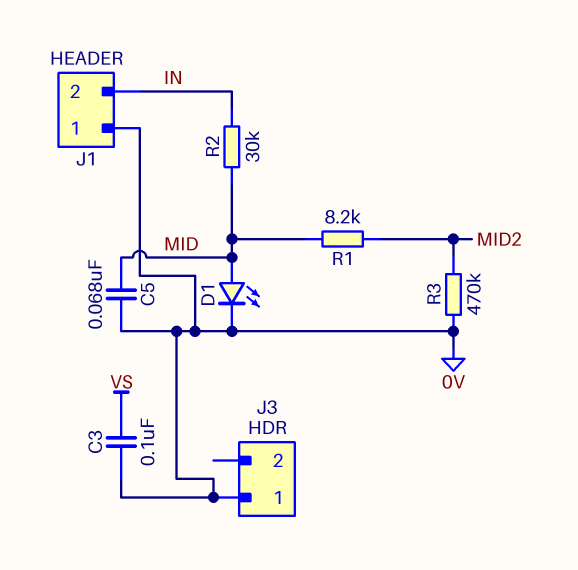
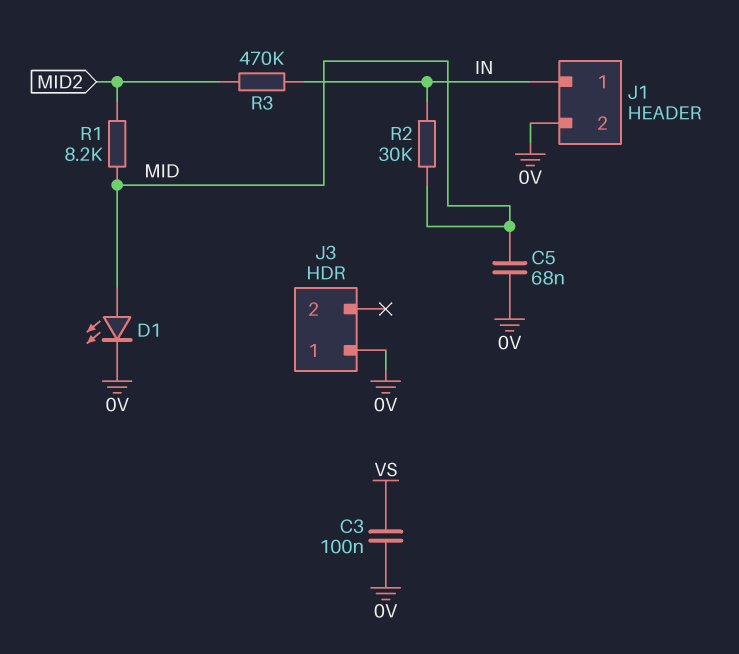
J1 pin 1: 0V -> IN
J1 pin 2: IN -> 0V
R3: 470k (0V, MID2) -> 470k (IN, MID2)

